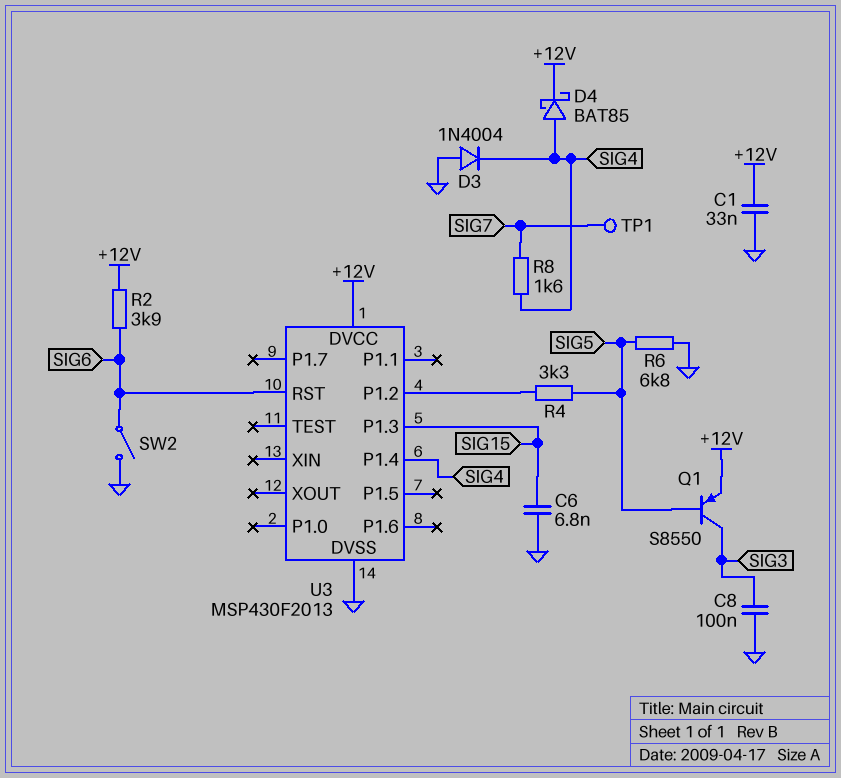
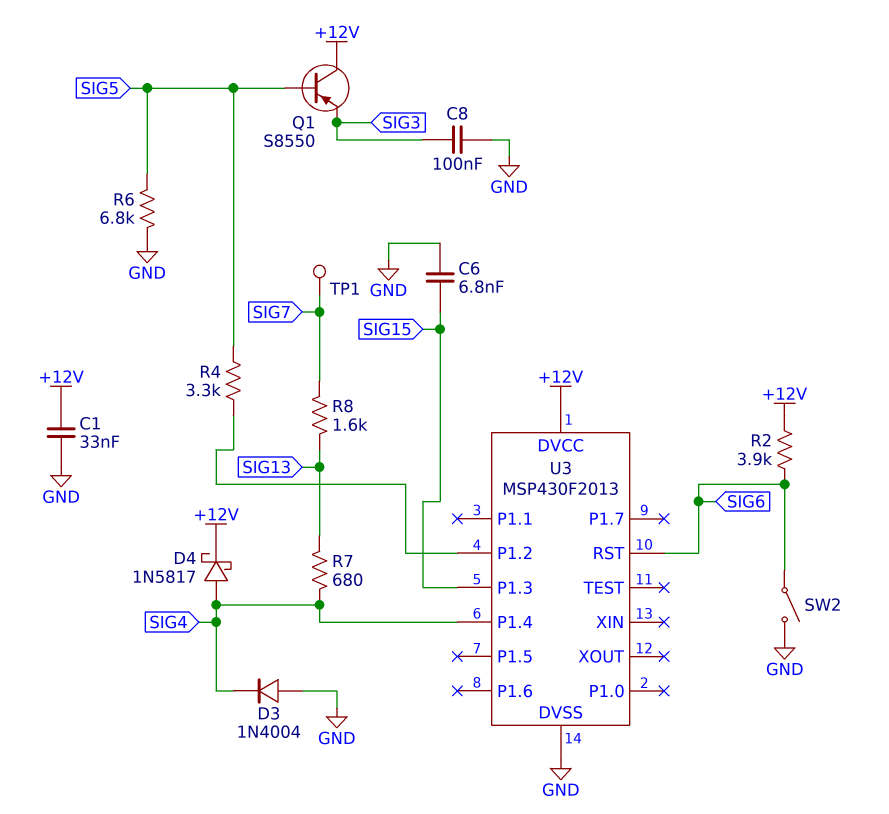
D4: schottky BAT85 (A SIG4, K +12V) -> schottky 1N5817 (A SIG4, K +12V)
Q1: PNP S8550 (B SIG5, C SIG3, E +12V) -> PNP S8550 (B SIG5, C +12V, E SIG3)
R7: none -> 680 (SIG4, SIG13)
R8: 1.6k (SIG4, SIG7) -> 1.6k (SIG7, SIG13)

